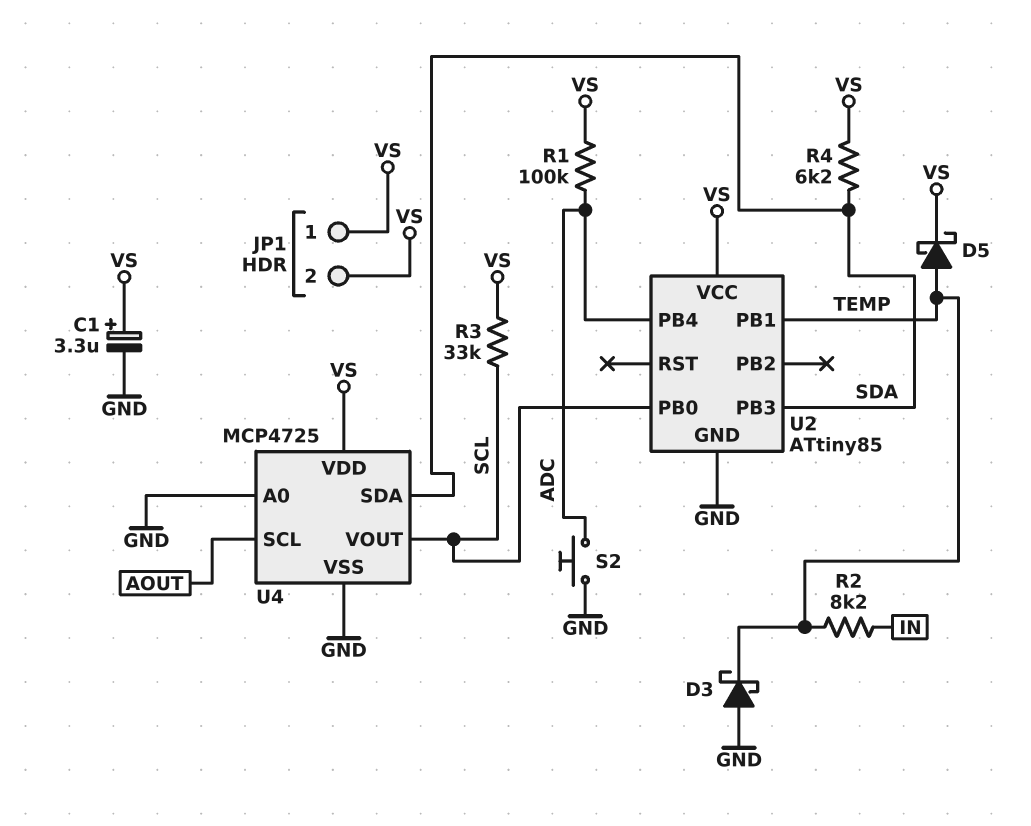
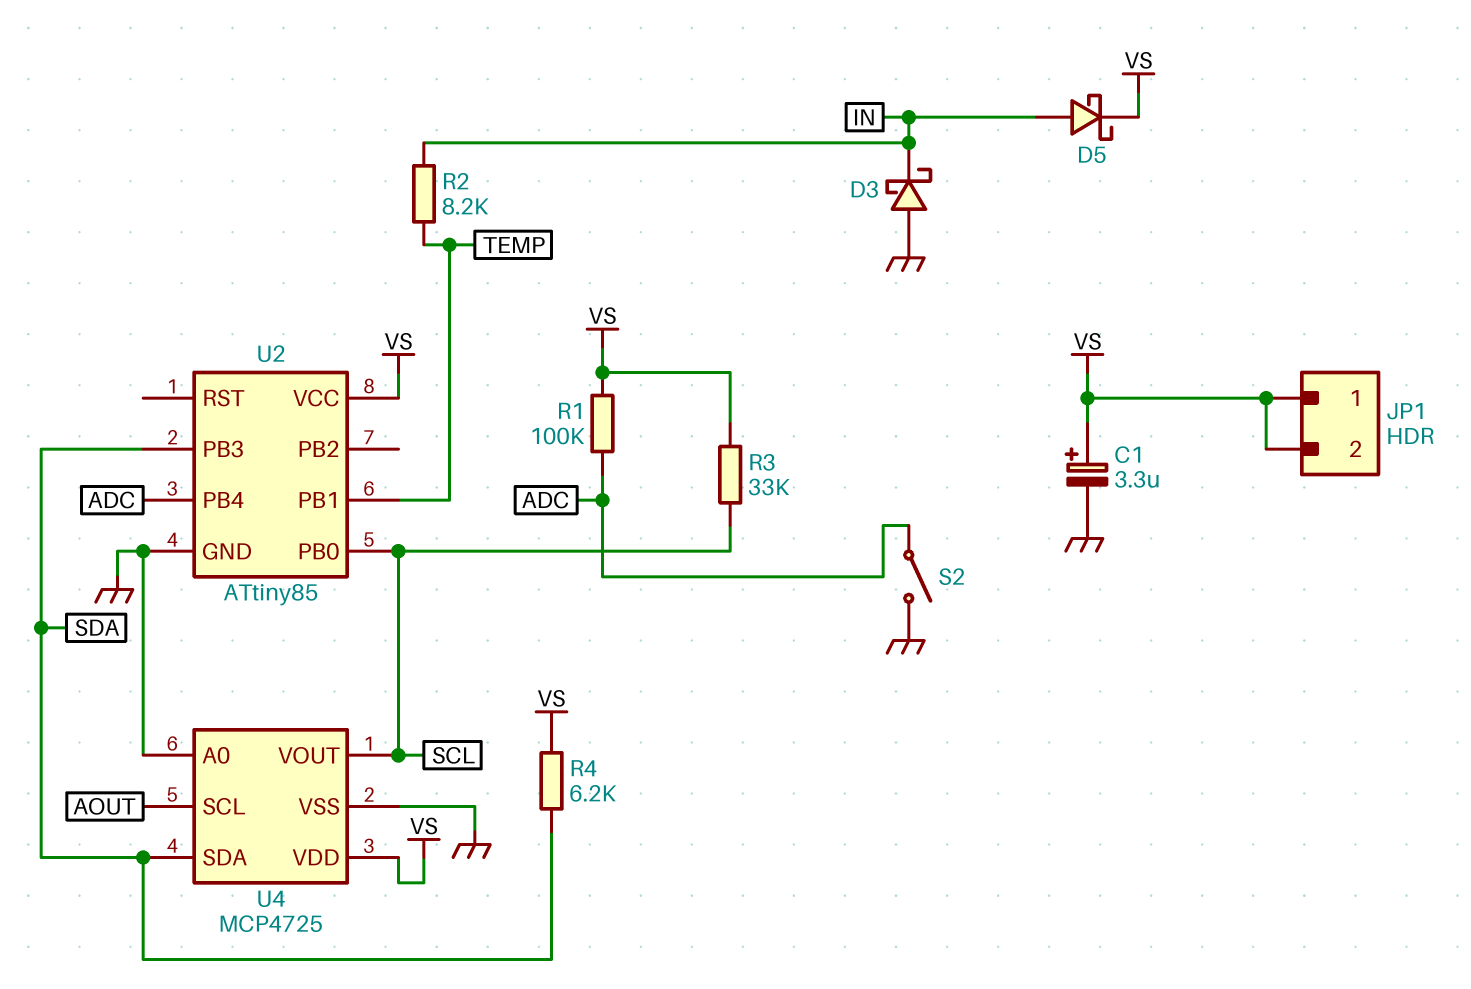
D3: schottky (A GND, K TEMP) -> schottky (A GND, K IN)
D5: schottky (A TEMP, K VS) -> schottky (A IN, K VS)
S2: button (ADC, GND) -> switch (ADC, GND)

